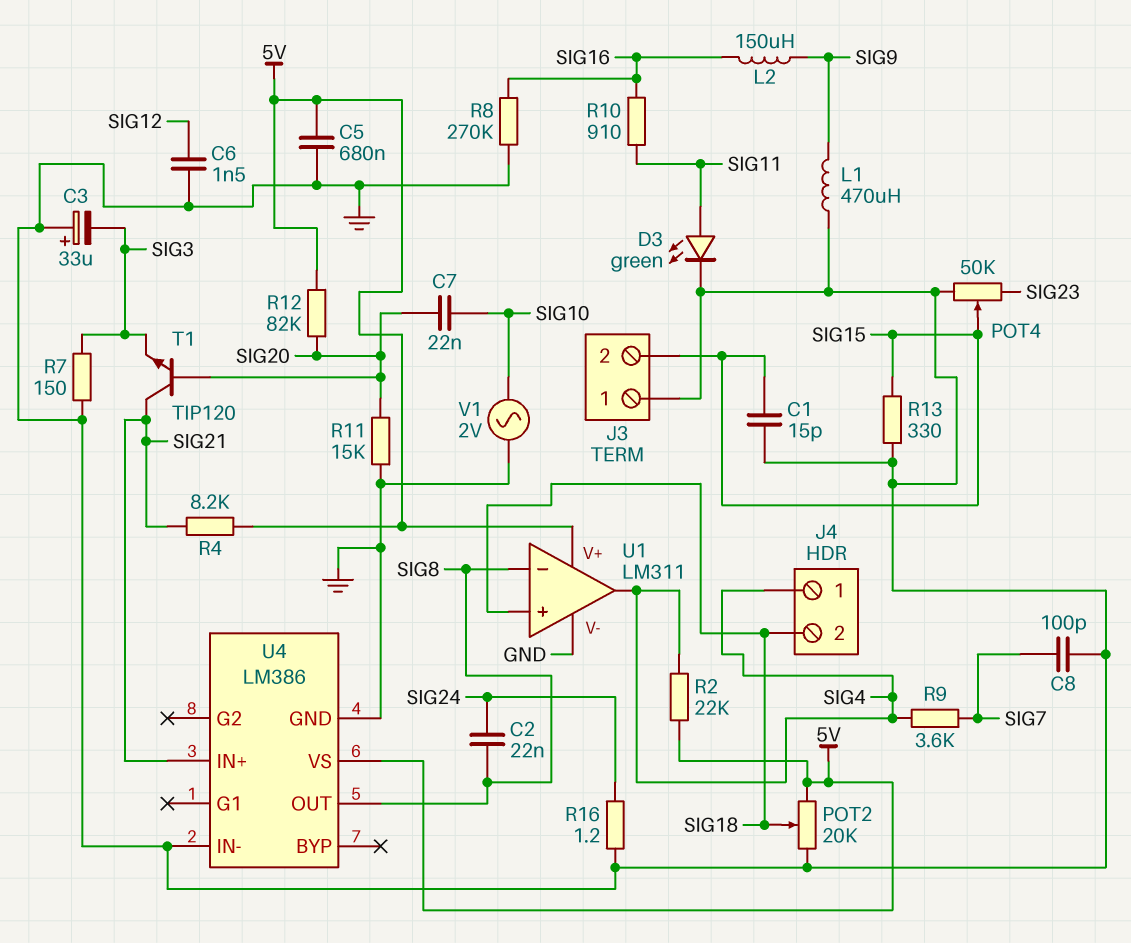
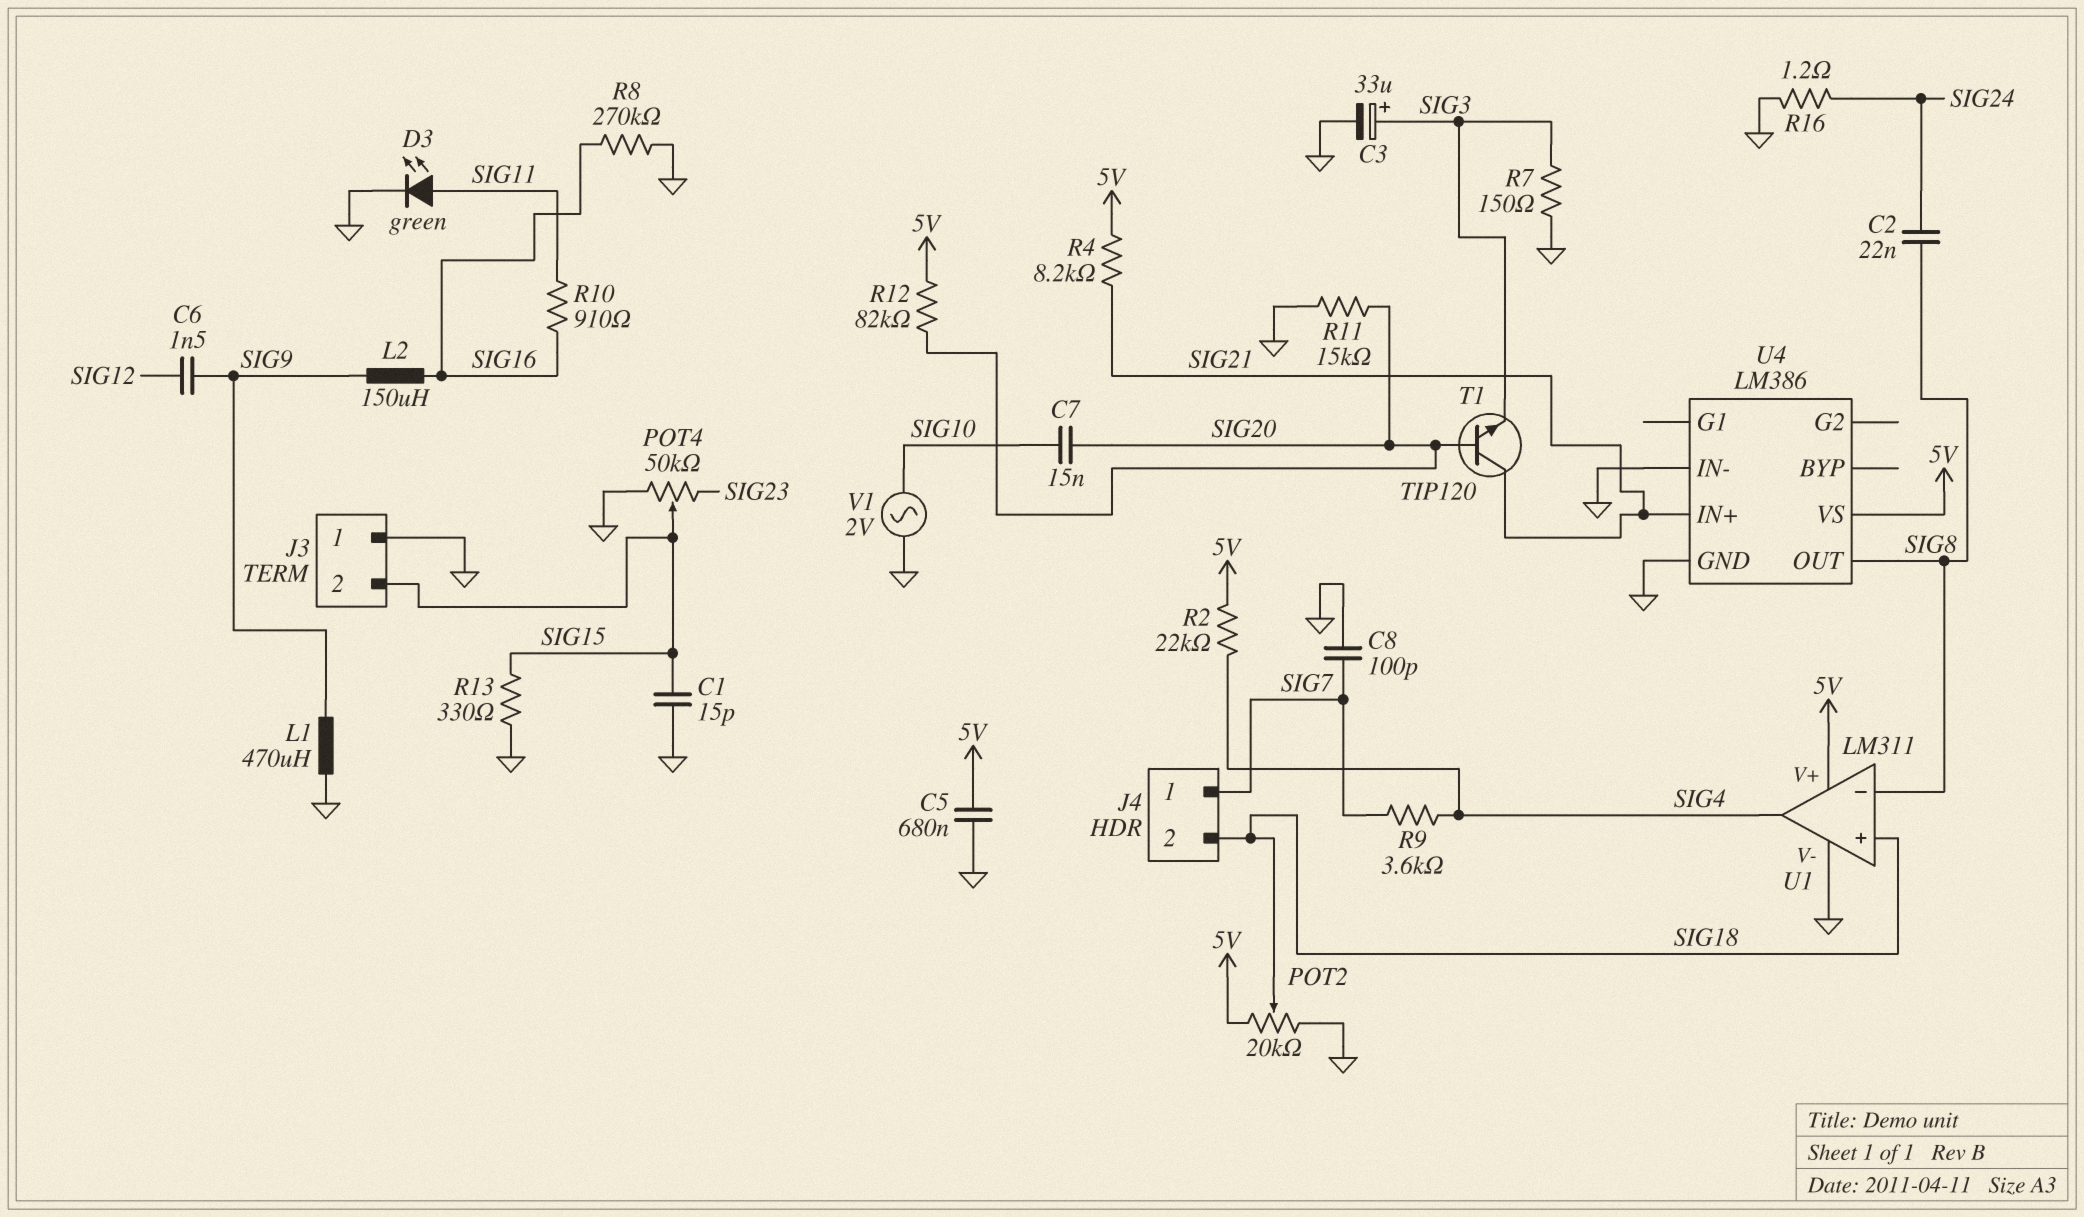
C3: 33uF (plus GND, minus SIG3) -> 33uF (plus SIG3, minus GND)
C6: 1.5nF (GND, SIG12) -> 1.5nF (SIG9, SIG12)
C7: 22nF (SIG10, SIG20) -> 15nF (SIG10, SIG20)
J4 pin 1: SIG4 -> SIG7

